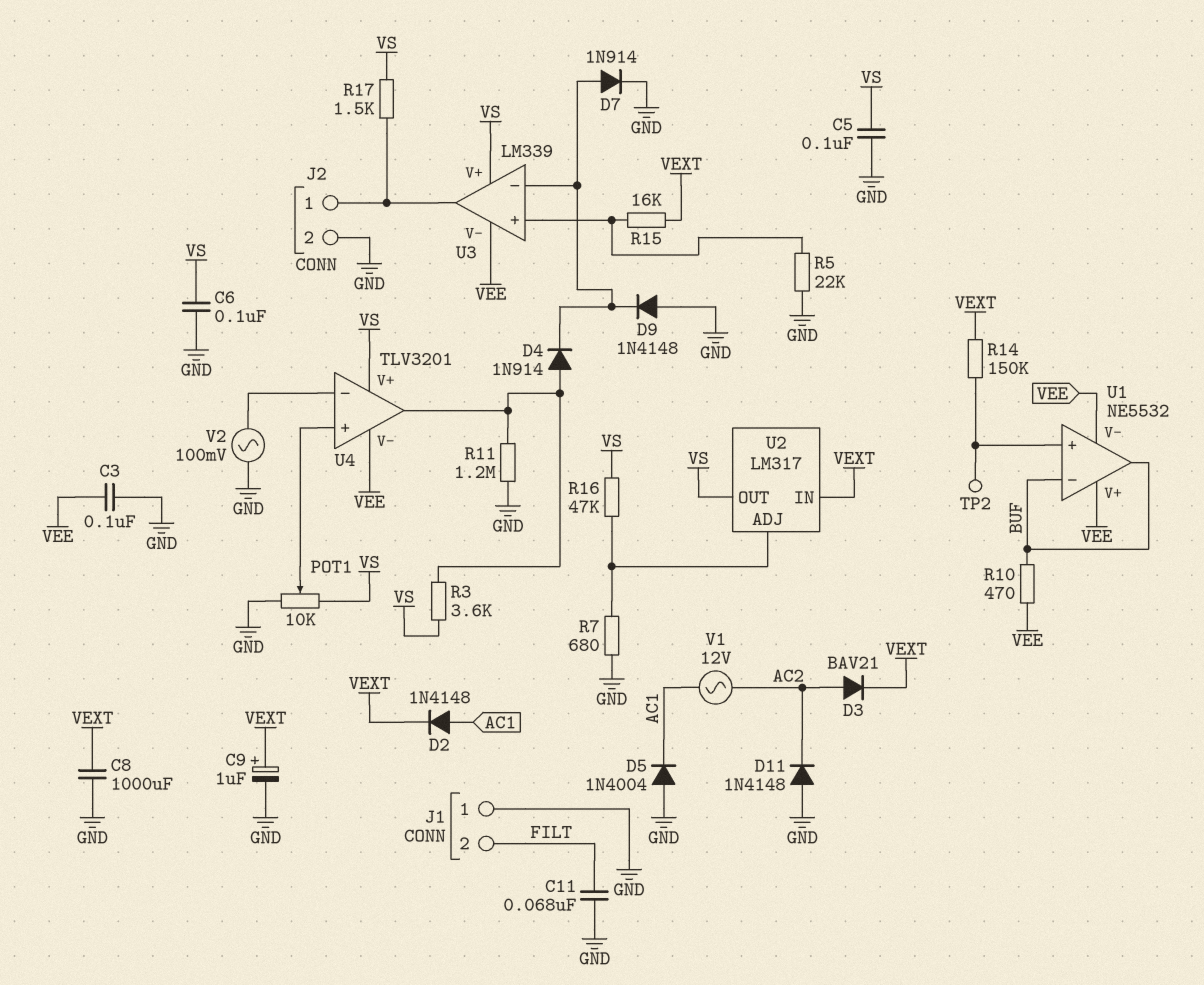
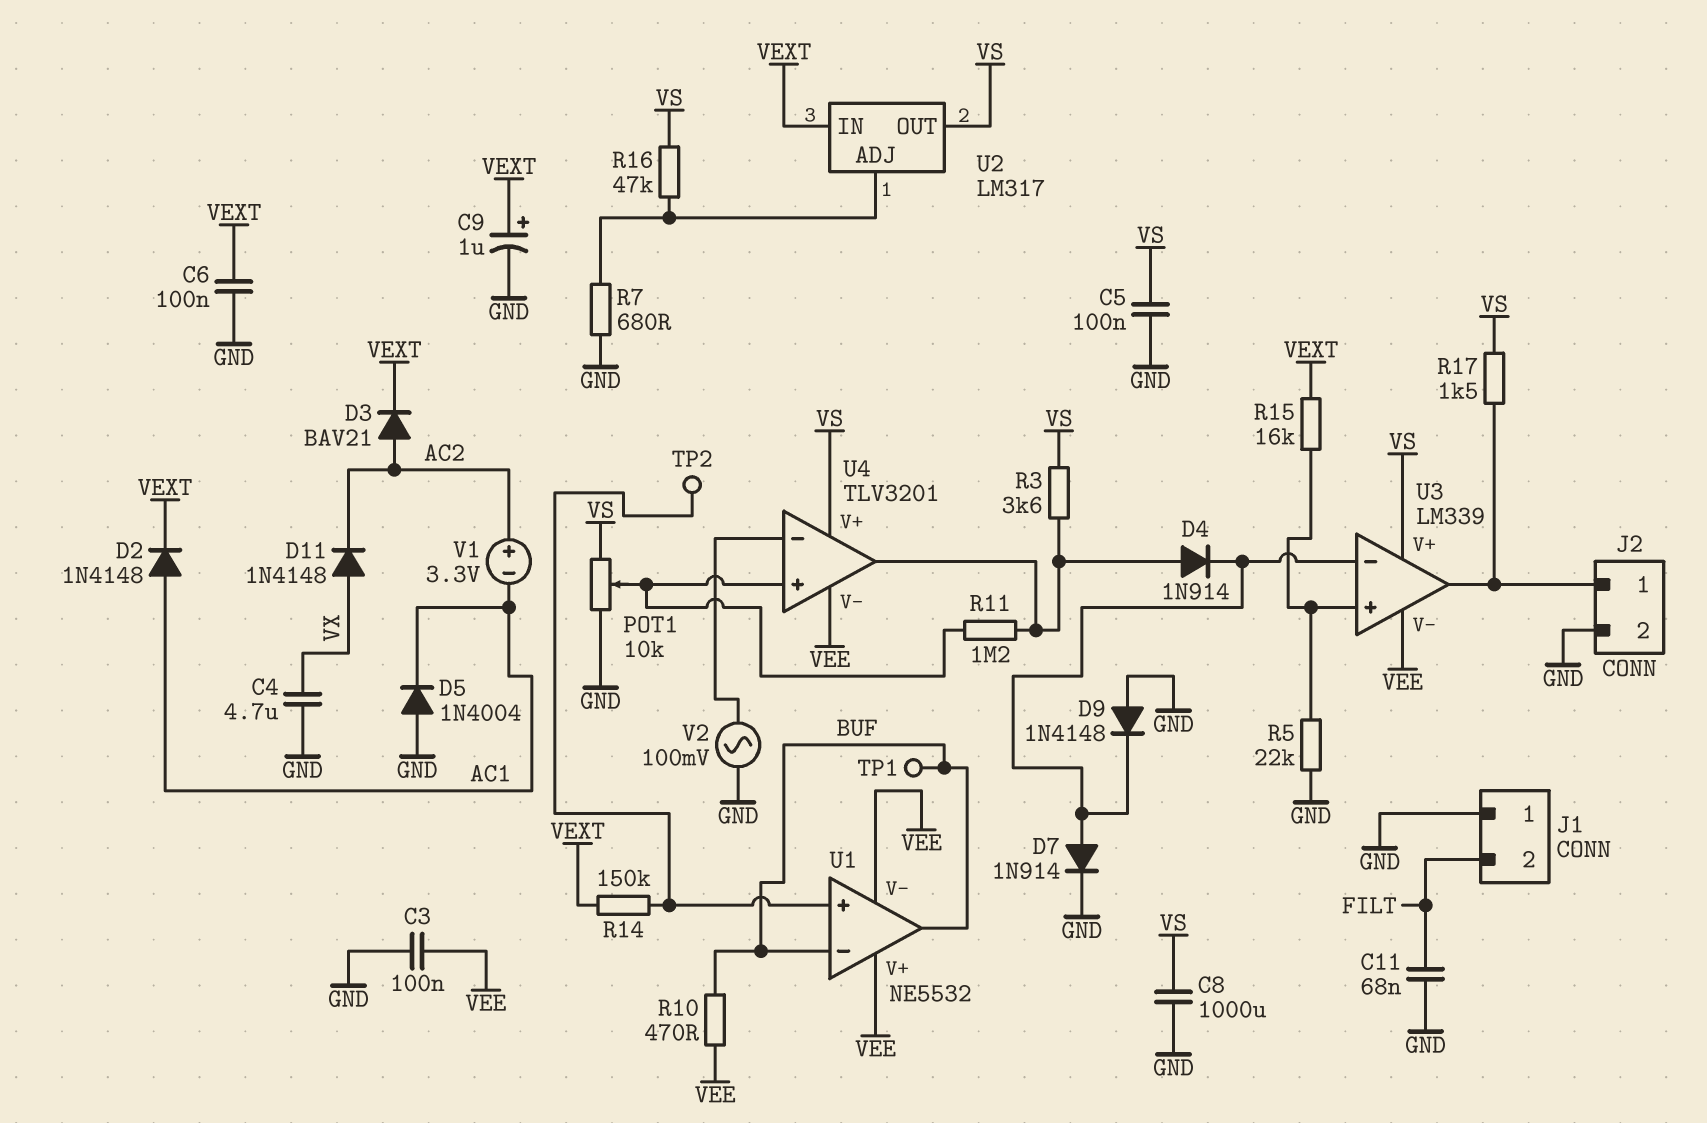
C4: none -> 4.7uF (GND, VX)
C6: 100nF (GND, VS) -> 100nF (GND, VEXT)
C8: 1000uF (GND, VEXT) -> 1000uF (GND, VS)
D11: diode 1N4148 (A GND, K AC2) -> diode 1N4148 (A VX, K AC2)
R11: 1.2M (GND, U4/out) -> 1.2M (U4/in+, U4/out)
TP1: none -> test point (BUF)
V1: AC 12V (AC1, AC2) -> 3.3V (plus AC2, minus AC1)

